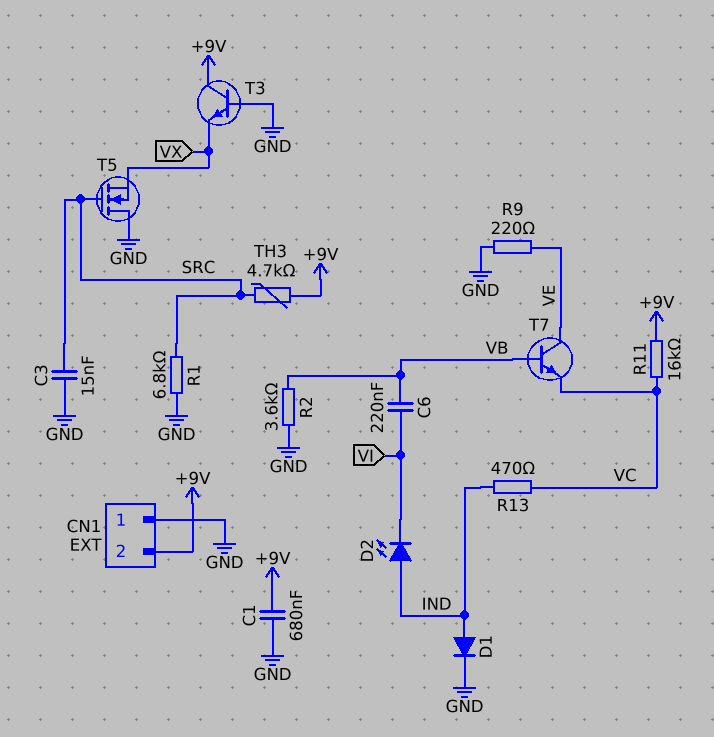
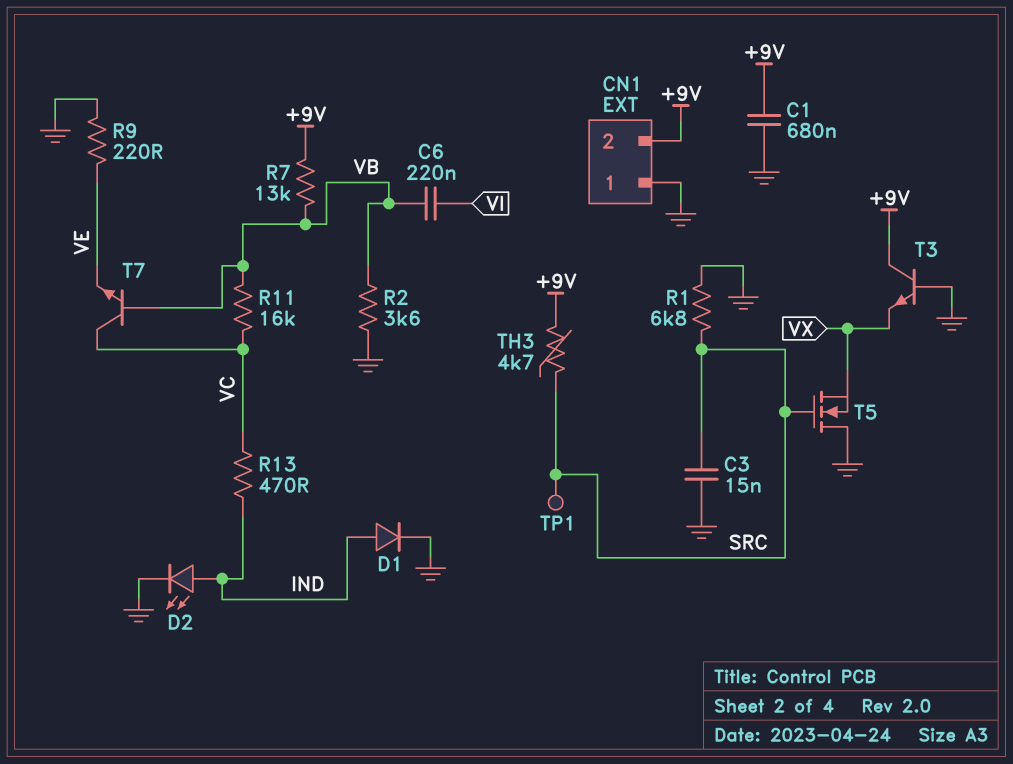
D2: LED (A IND, K VI) -> LED (A IND, K GND)
R7: none -> 13k (+9V, VB)
R11: 16k (+9V, VC) -> 16k (VB, VC)
T7: NPN (B VB, C VE, E VC) -> NPN (B VB, C VC, E VE)
TP1: none -> test point (SRC)

